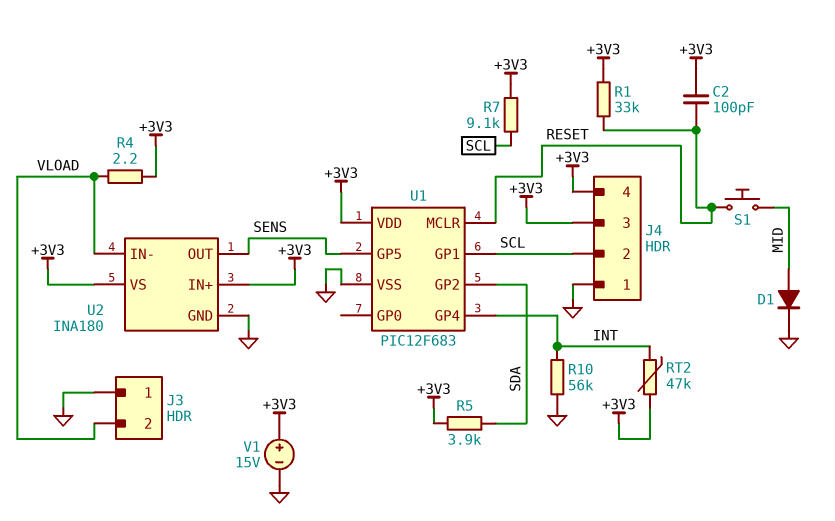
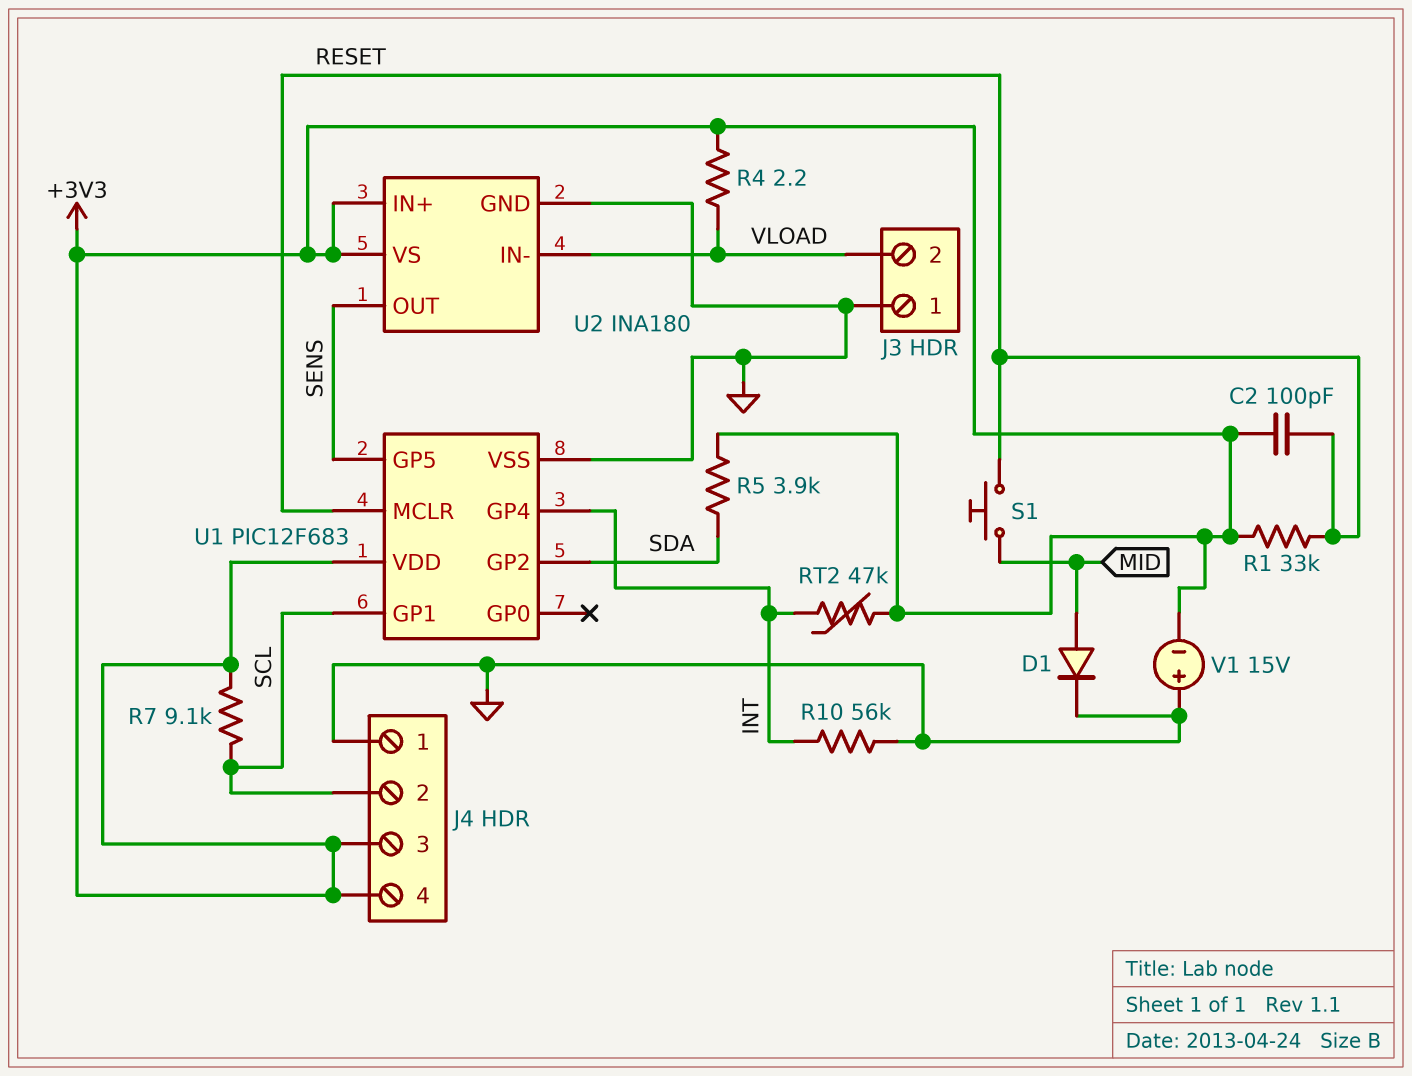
V1: 15V (plus +3V3, minus GND) -> 15V (plus GND, minus +3V3)

